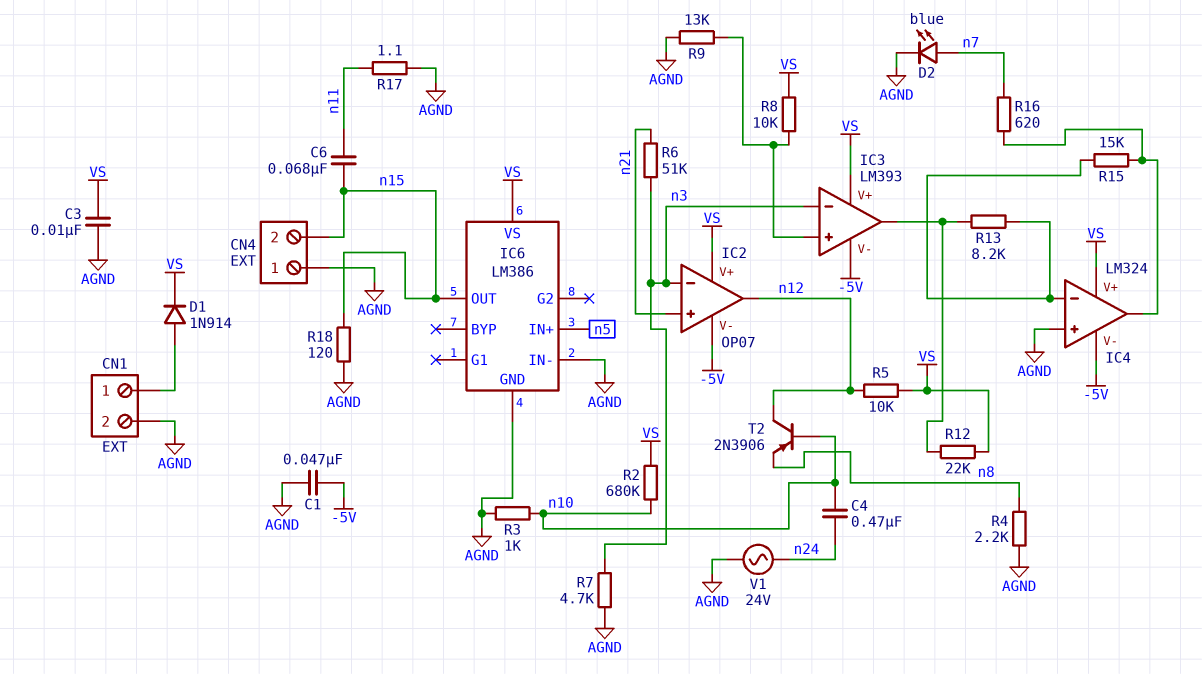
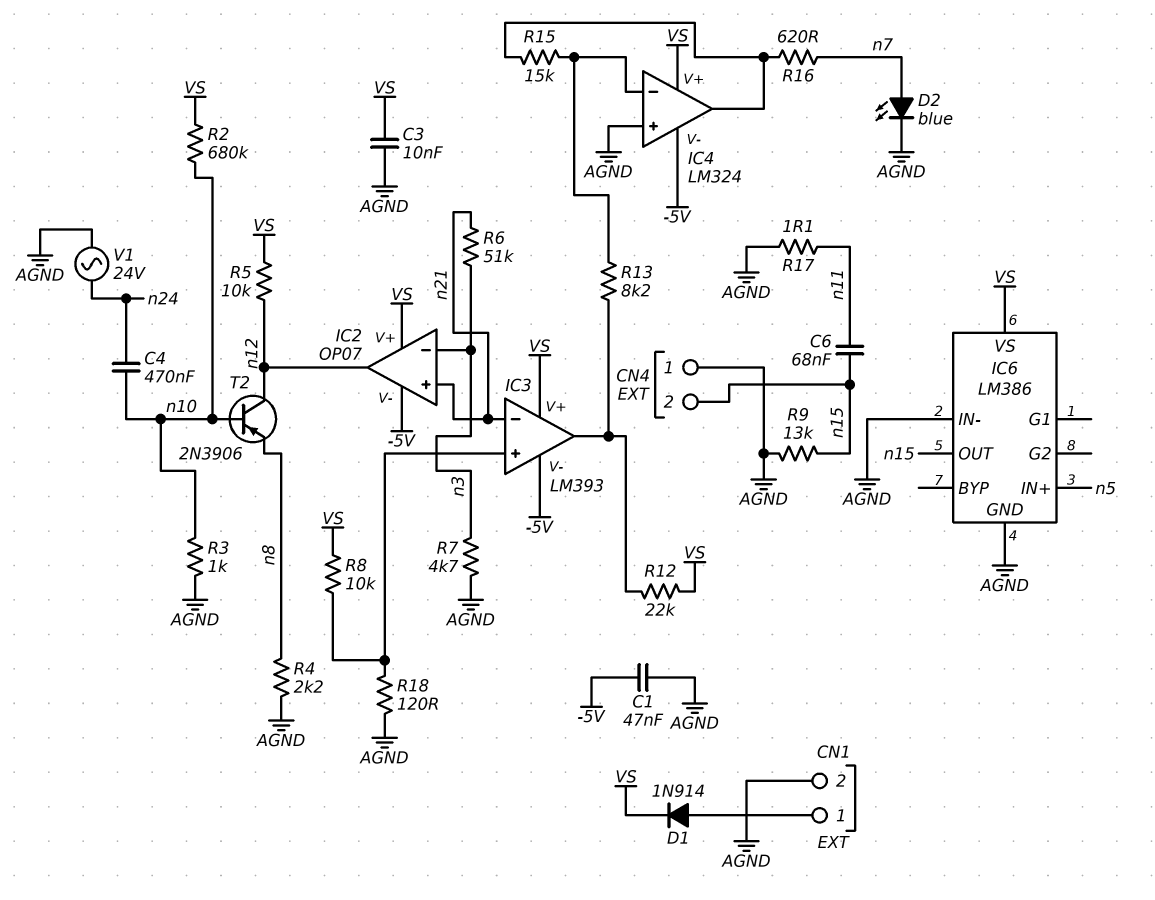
IC3 pin in-: n3 -> n21
R9: 13k (AGND, IC3/in+) -> 13k (AGND, n15)
R18: 120 (AGND, n15) -> 120 (AGND, IC3/in+)

